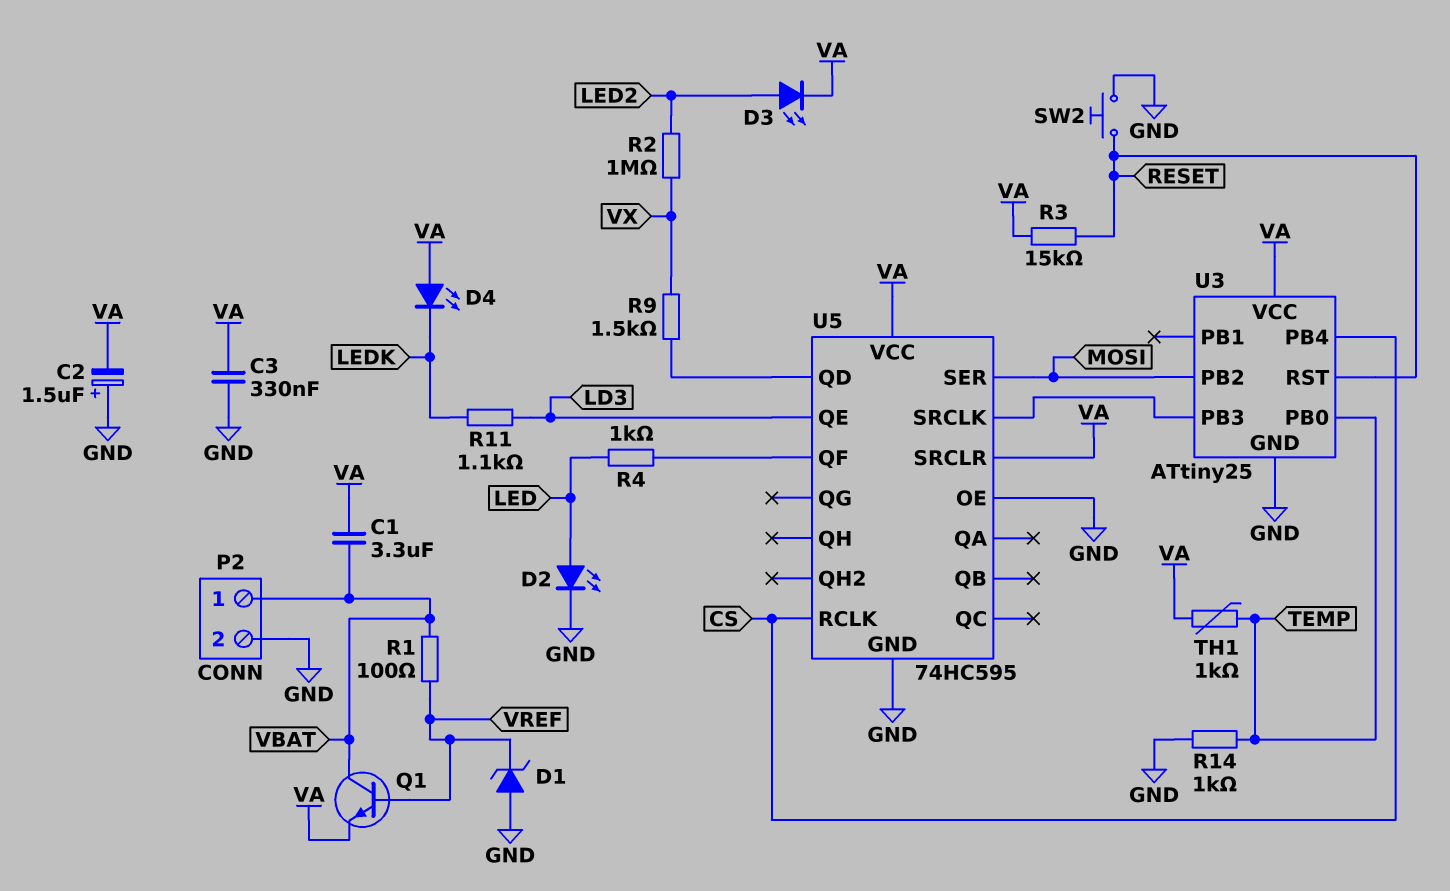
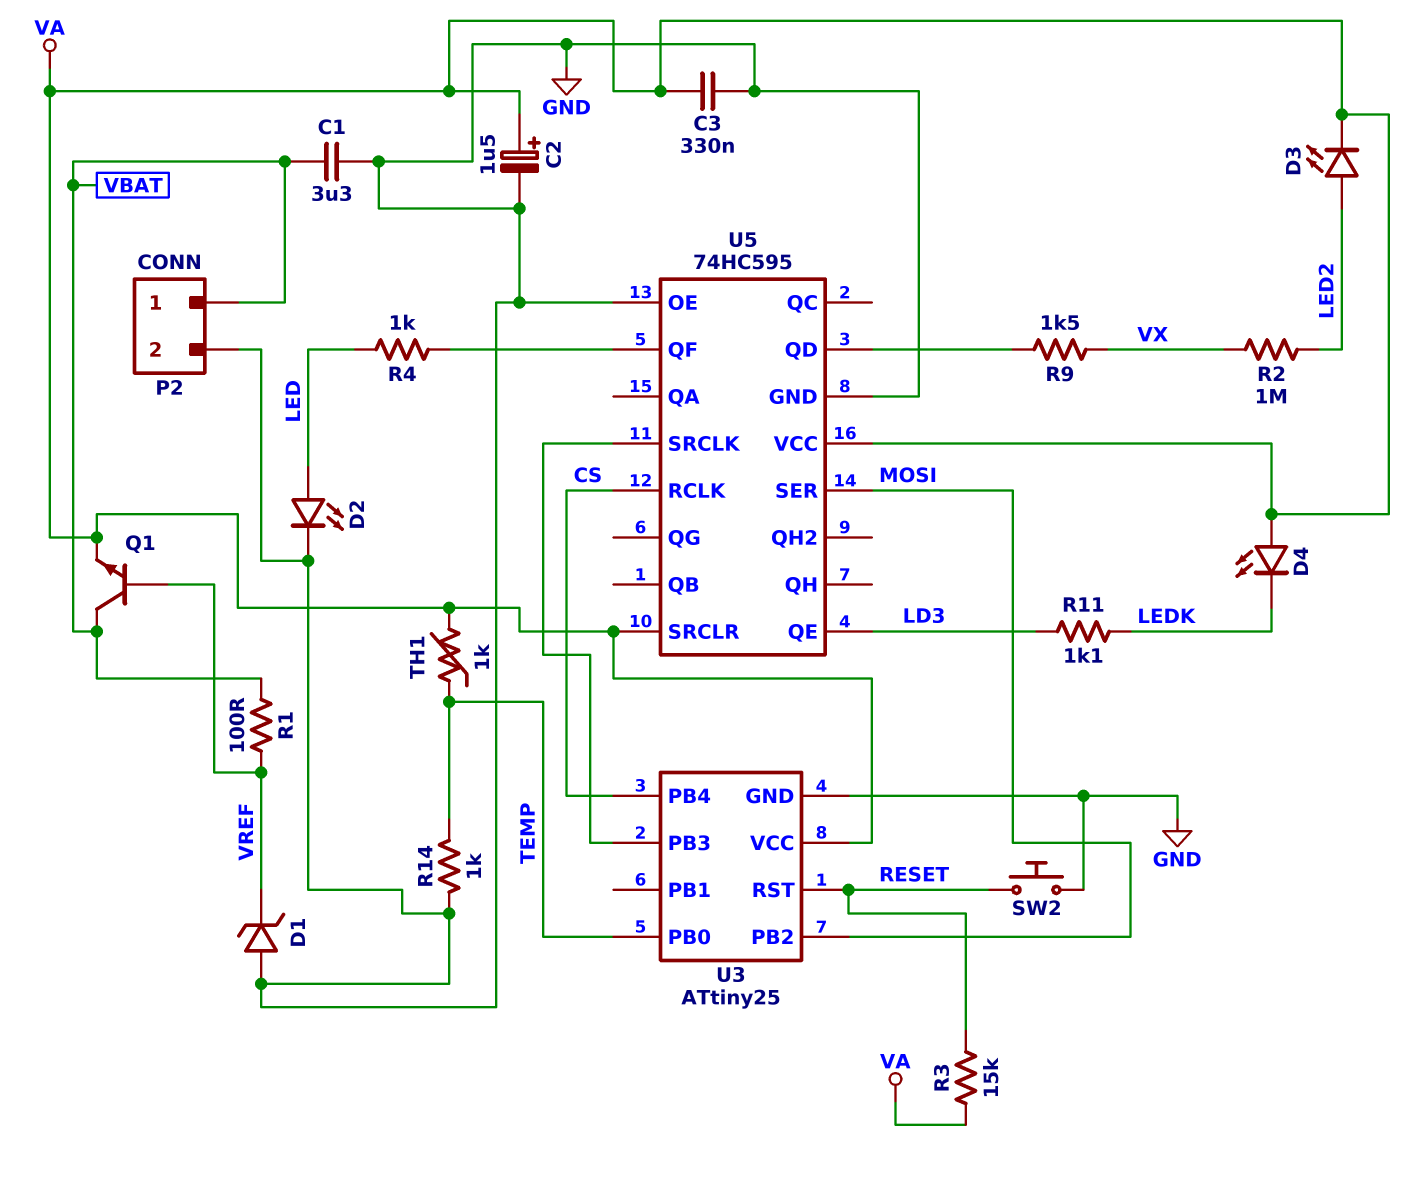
C1: 3.3uF (VA, VBAT) -> 3.3uF (GND, VBAT)
C2: 1.5uF (plus GND, minus VA) -> 1.5uF (plus VA, minus GND)

